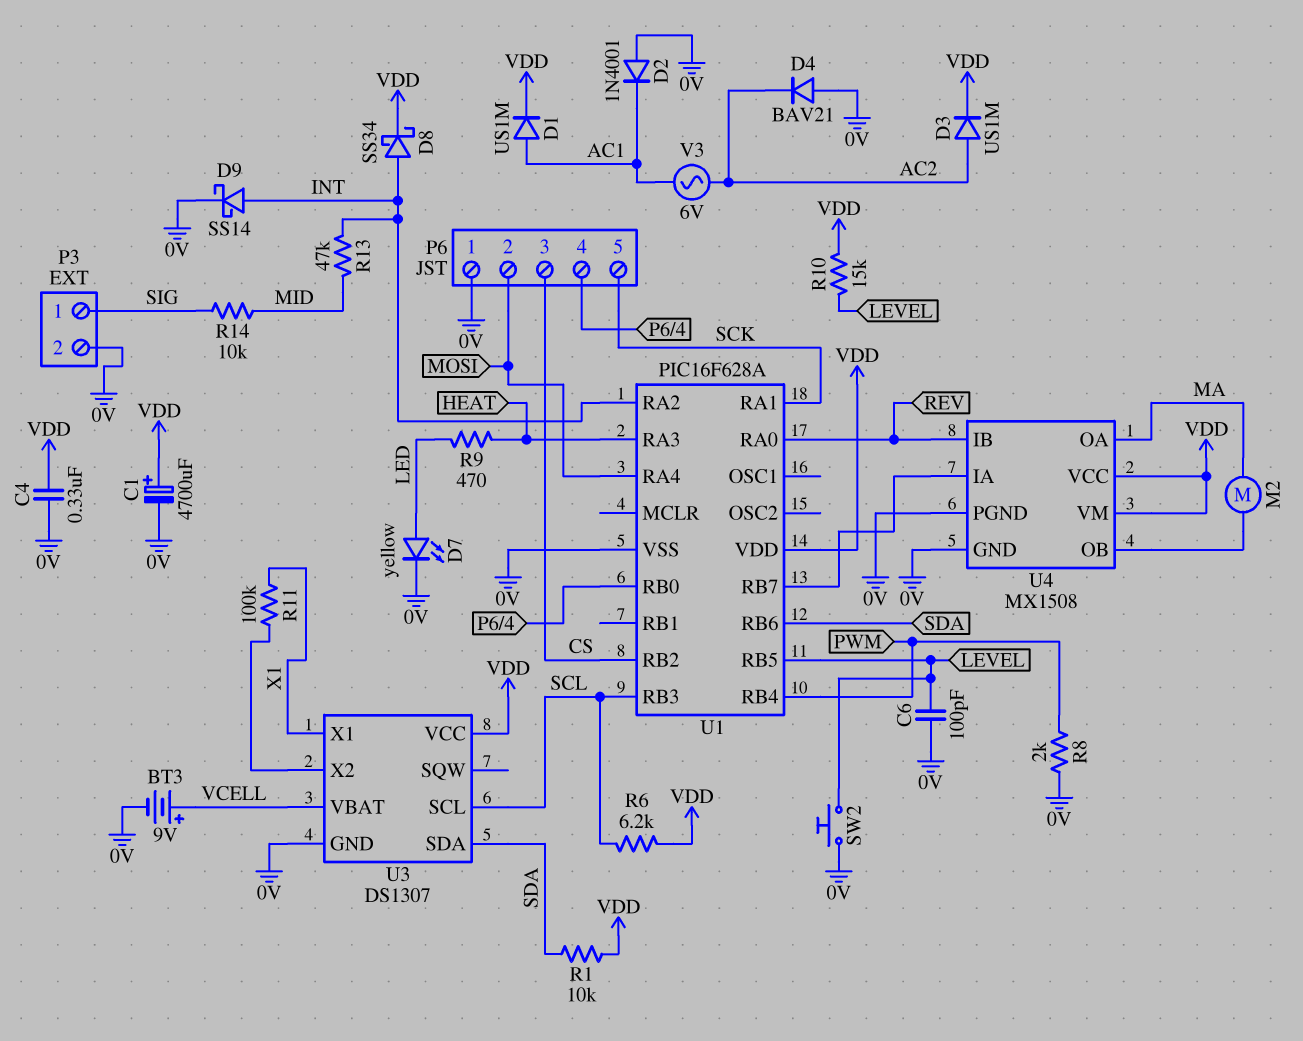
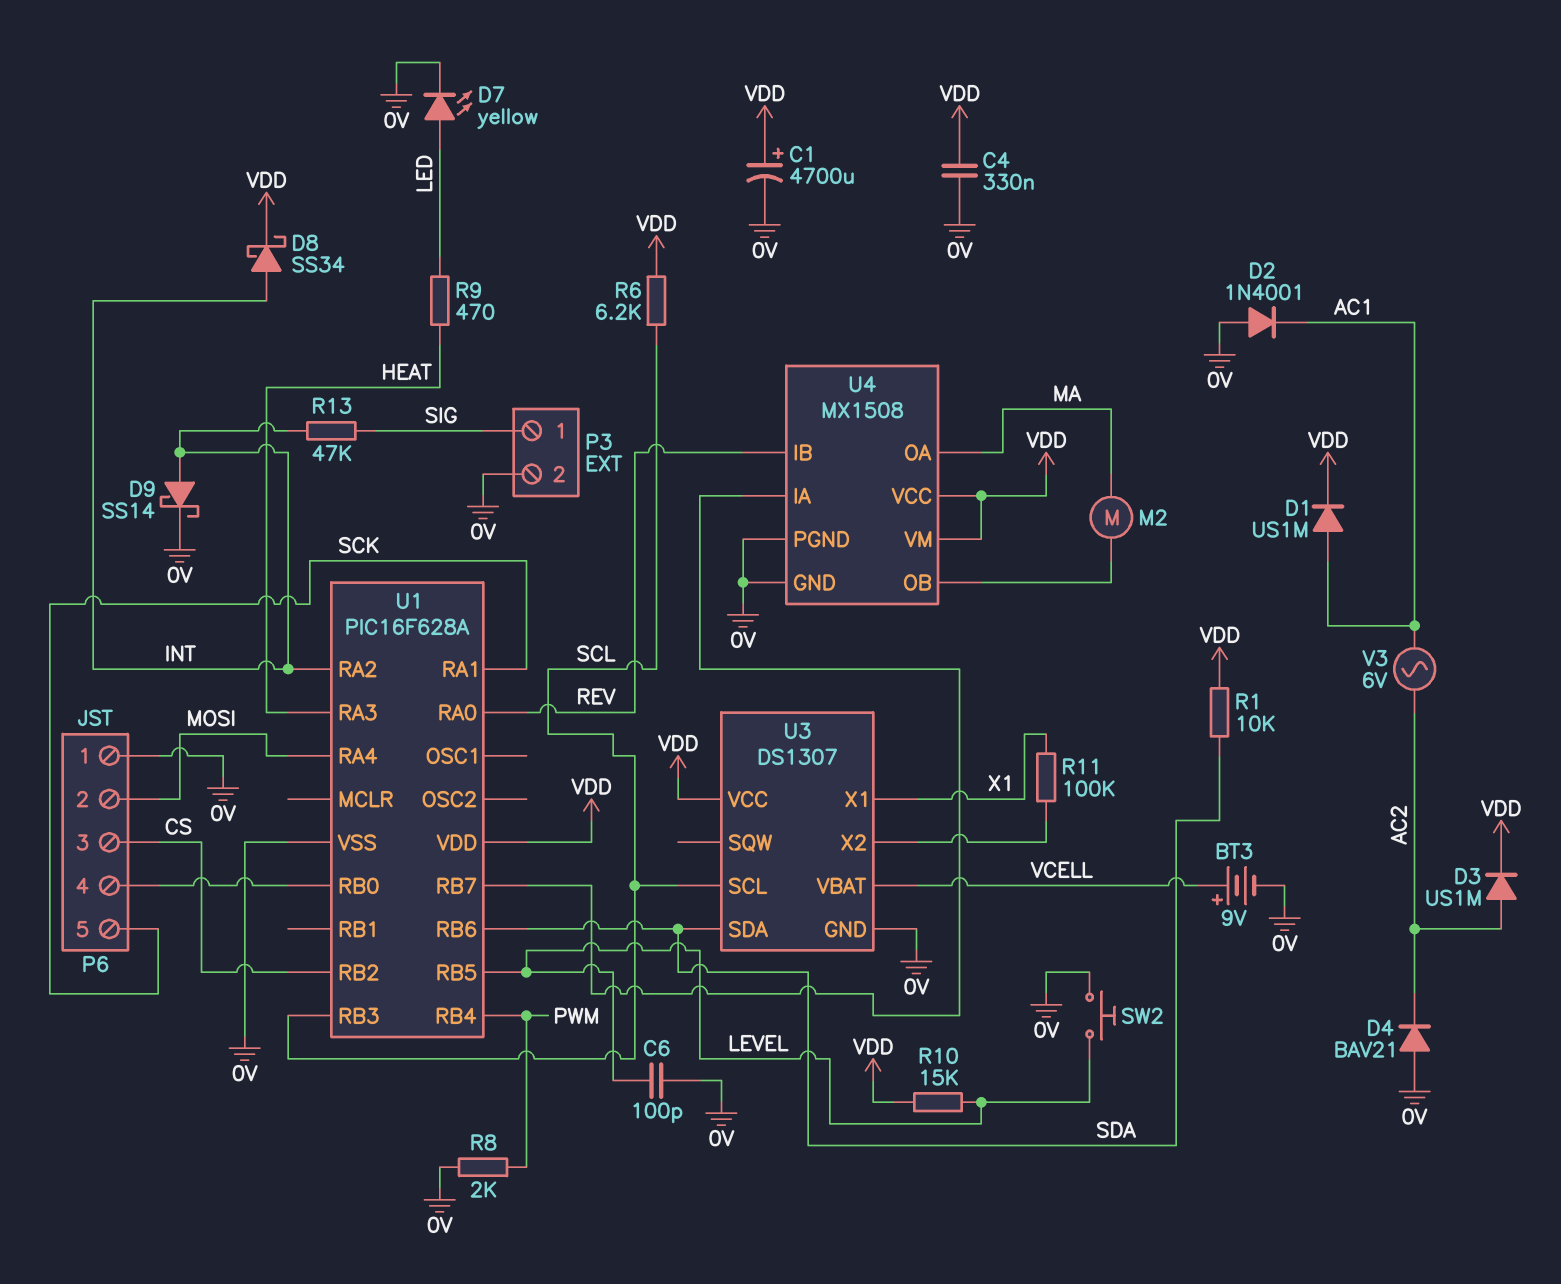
R13: 47k (INT, MID) -> 47k (INT, SIG)
R14: 10k (MID, SIG) -> none

